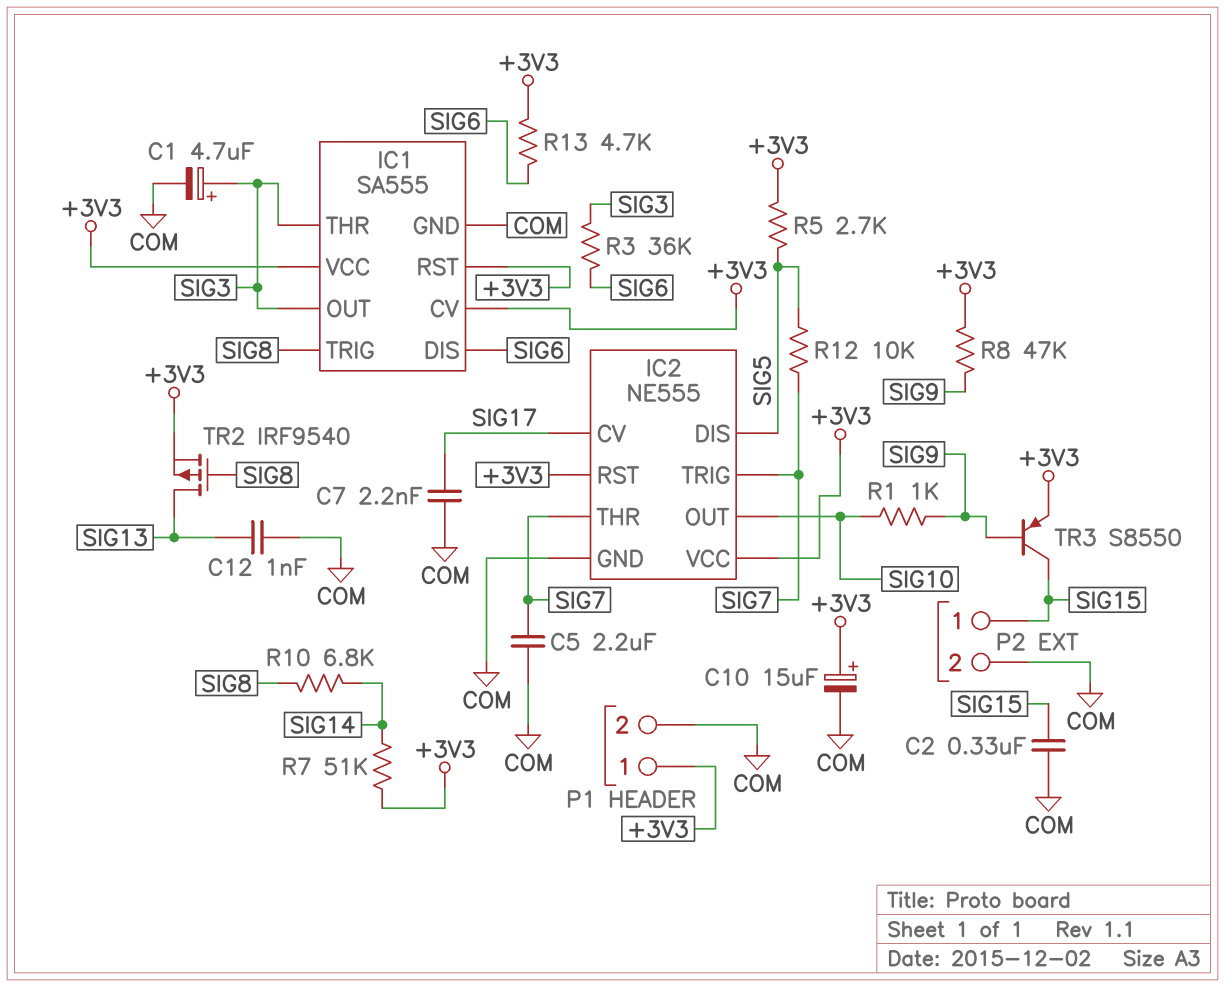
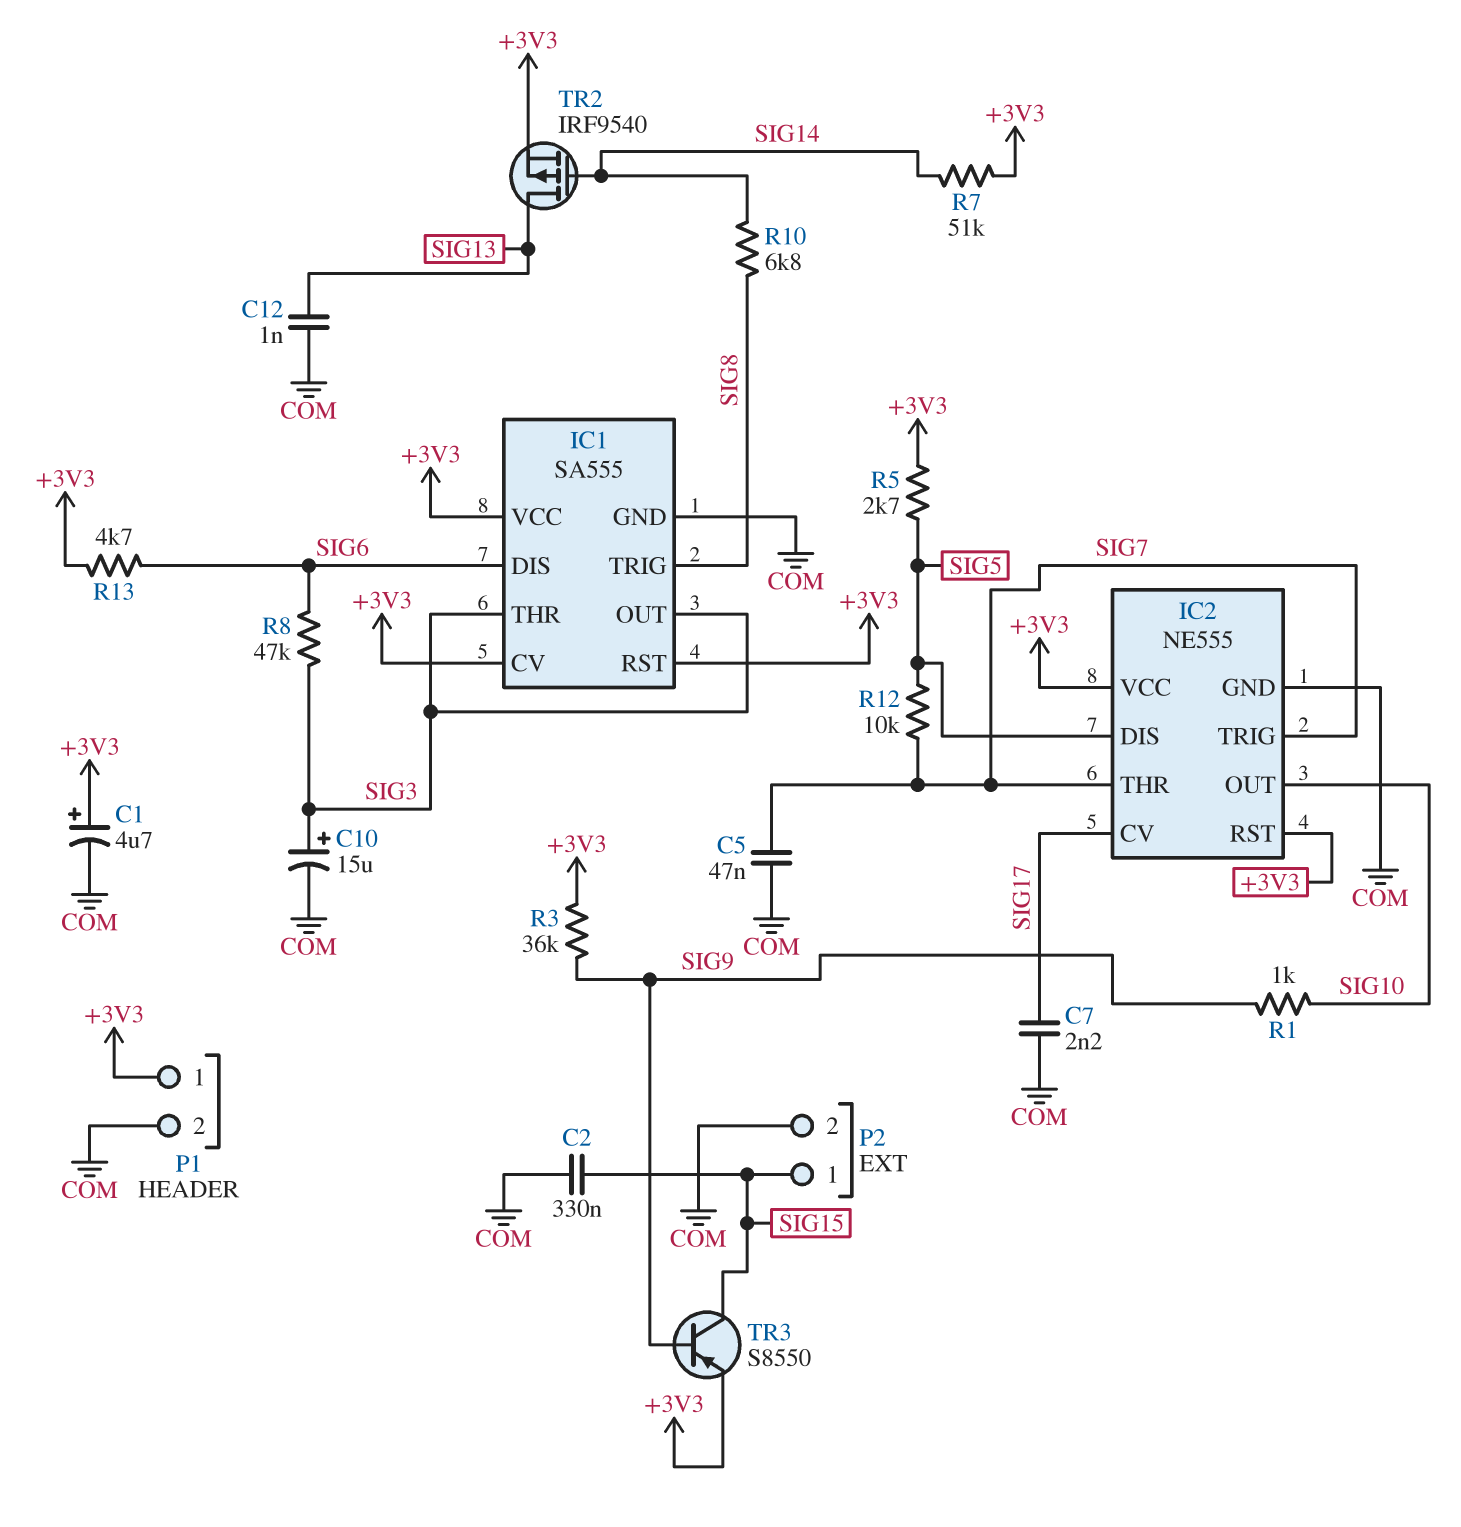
C1: 4.7uF (plus SIG3, minus COM) -> 4.7uF (plus +3V3, minus COM)
C5: 2.2uF (COM, SIG7) -> 47nF (COM, SIG7)
C10: 15uF (plus +3V3, minus COM) -> 15uF (plus SIG3, minus COM)
R3: 36k (SIG3, SIG6) -> 36k (+3V3, SIG9)
R8: 47k (+3V3, SIG9) -> 47k (SIG3, SIG6)
TR2: PMOS IRF9540 (G SIG8, D SIG13, S +3V3) -> PMOS IRF9540 (G SIG14, D SIG13, S +3V3)

